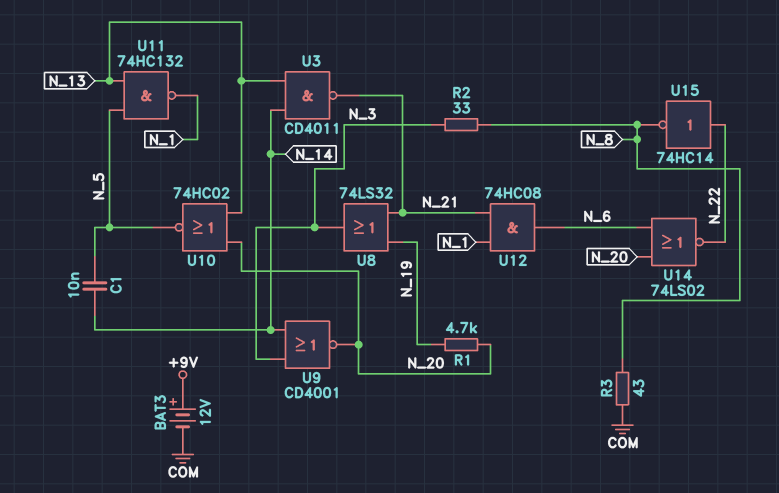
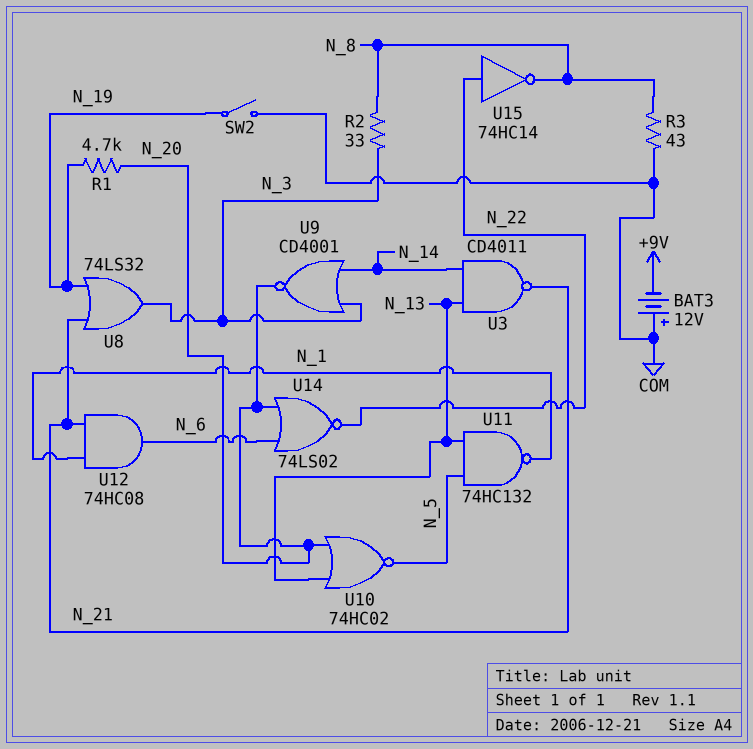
BAT3: 12V (plus +9V, minus COM) -> 12V (plus COM, minus +9V)
C1: 10nF (N_5, N_14) -> none
SW2: none -> switch (COM, N_19)

